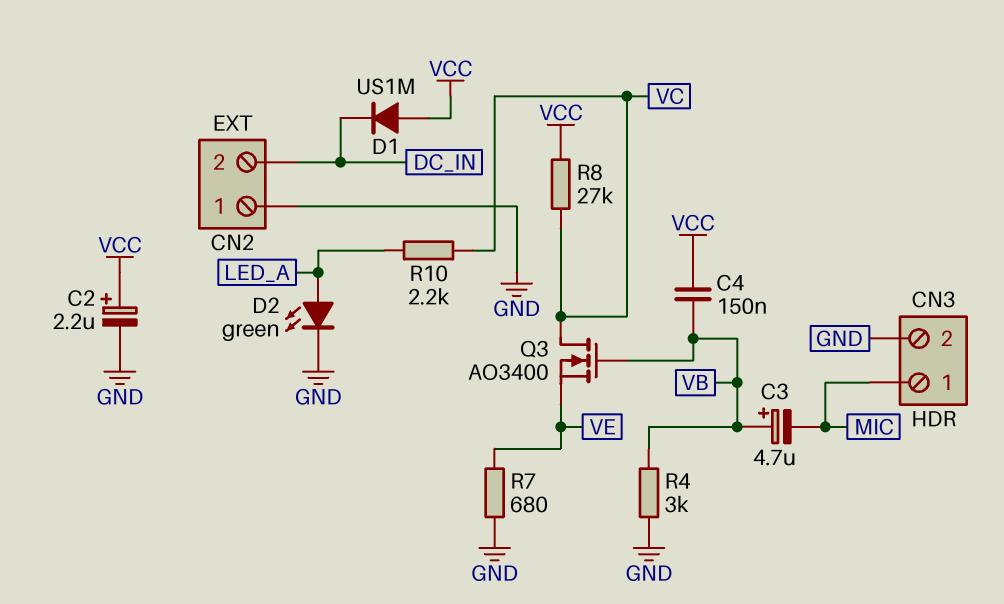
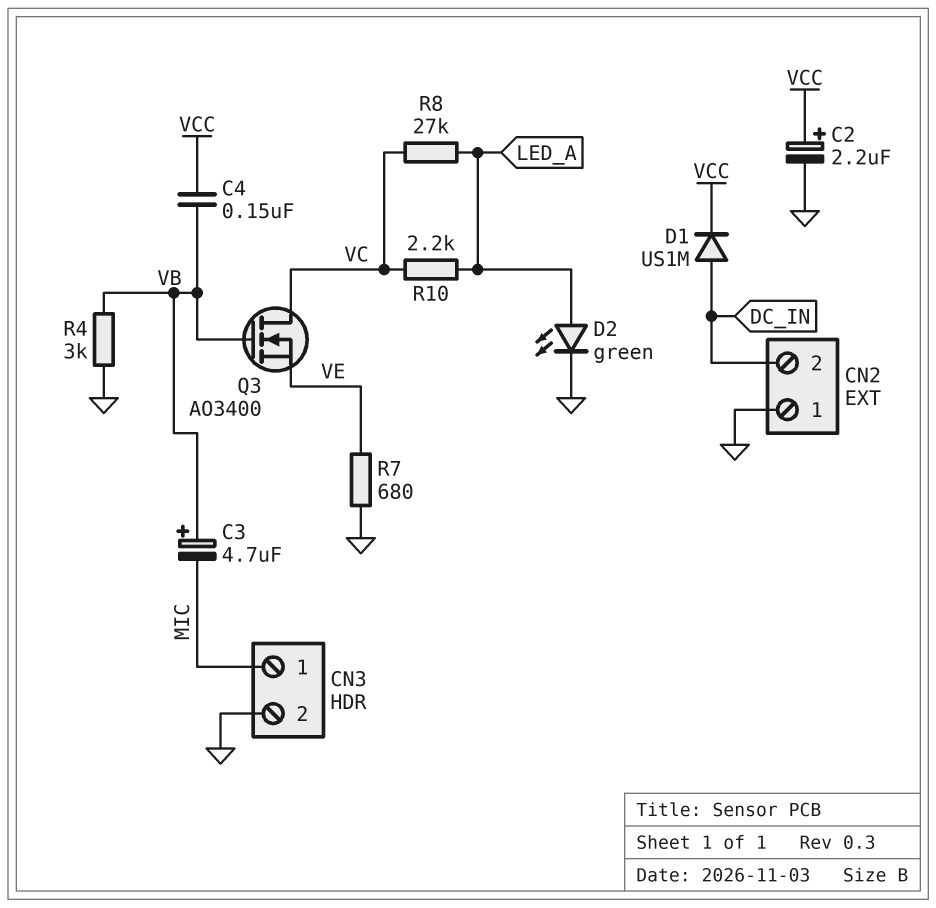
D1: diode US1M (A VCC, K DC_IN) -> diode US1M (A DC_IN, K VCC)
R8: 27k (VC, VCC) -> 27k (LED_A, VC)

